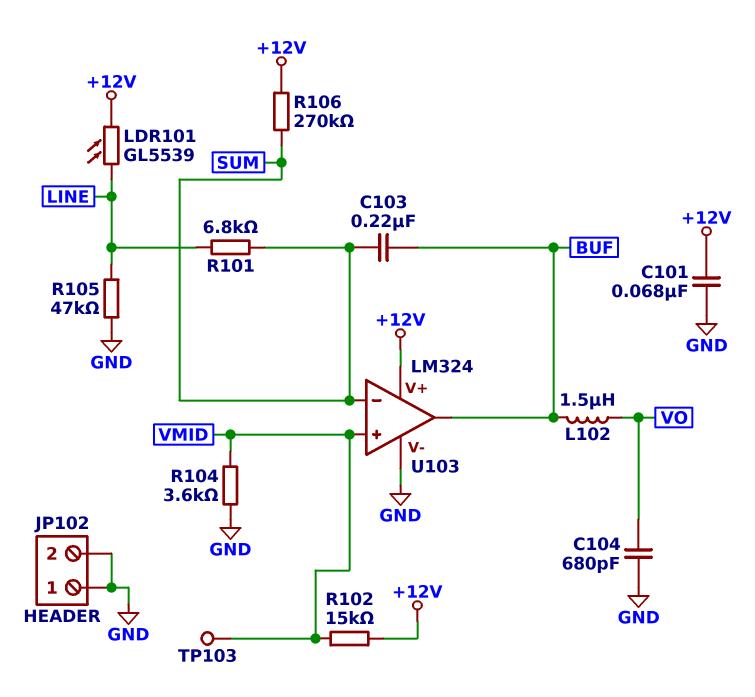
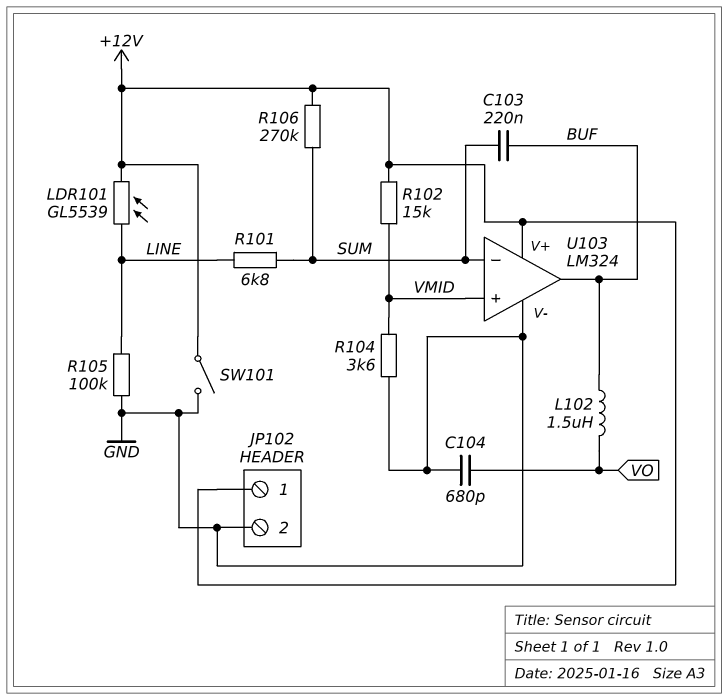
C101: 68nF (+12V, GND) -> none
JP102 pin 1: GND -> +12V
R105: 47k (GND, LINE) -> 100k (GND, LINE)
SW101: none -> switch (+12V, GND)
TP103: test point (VMID) -> none

